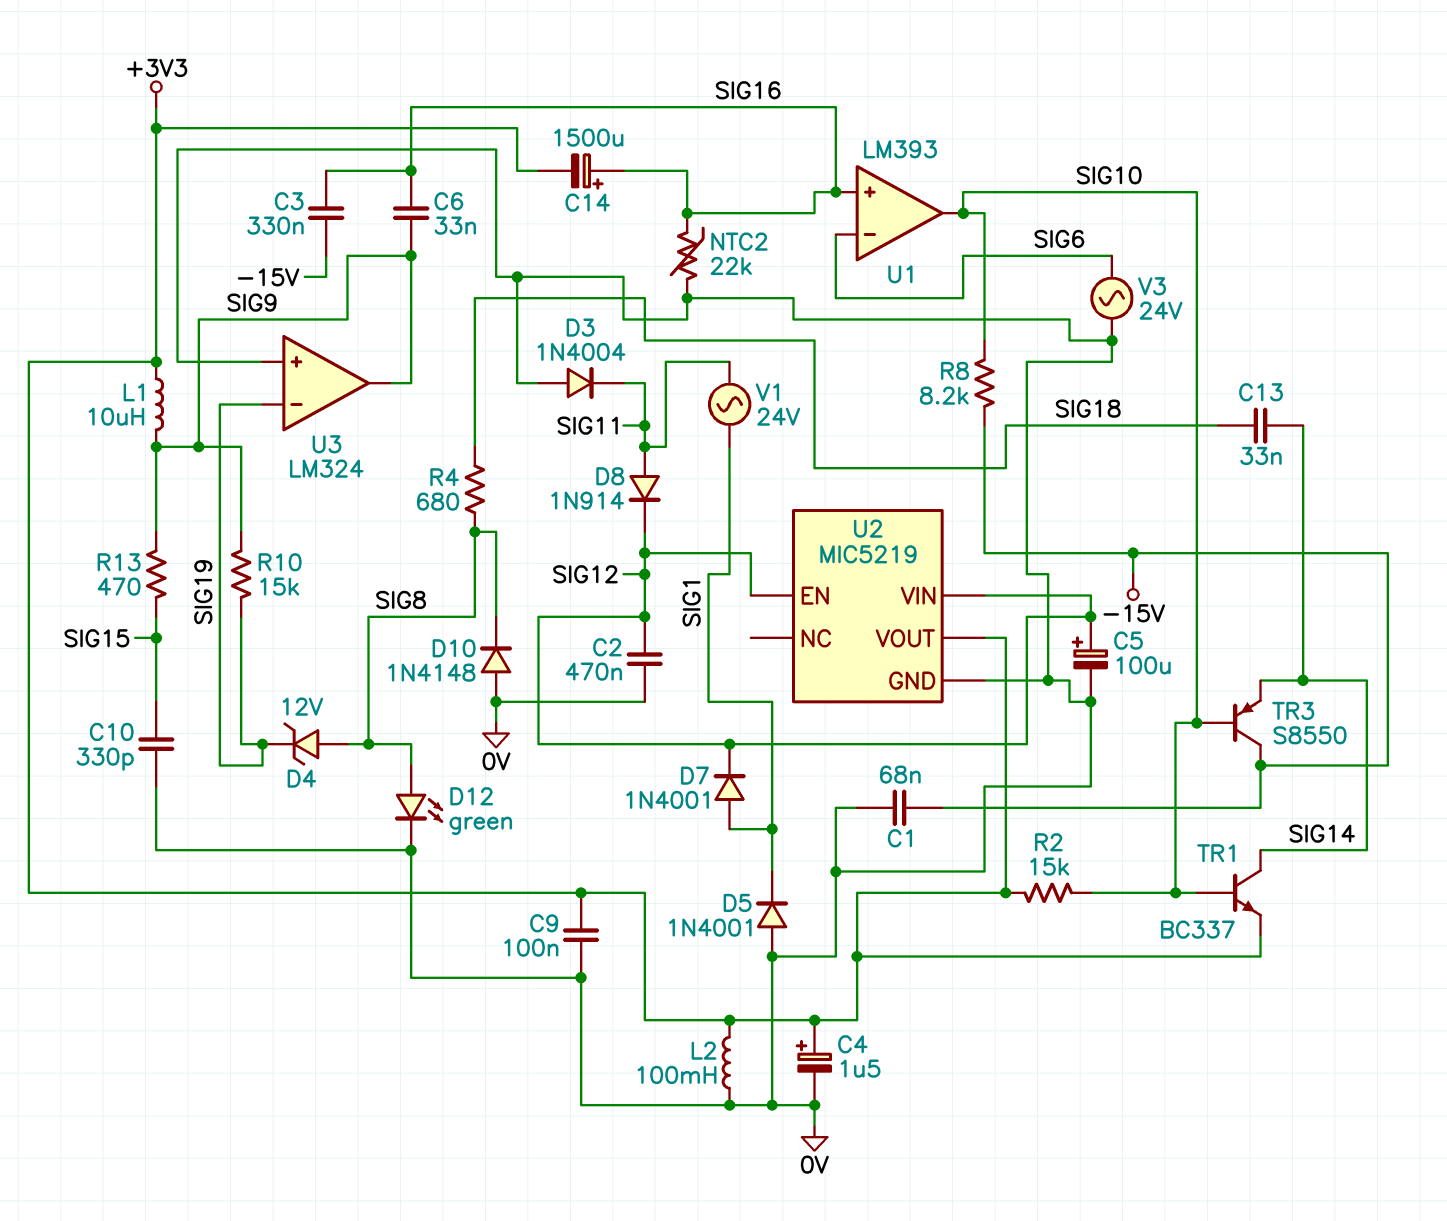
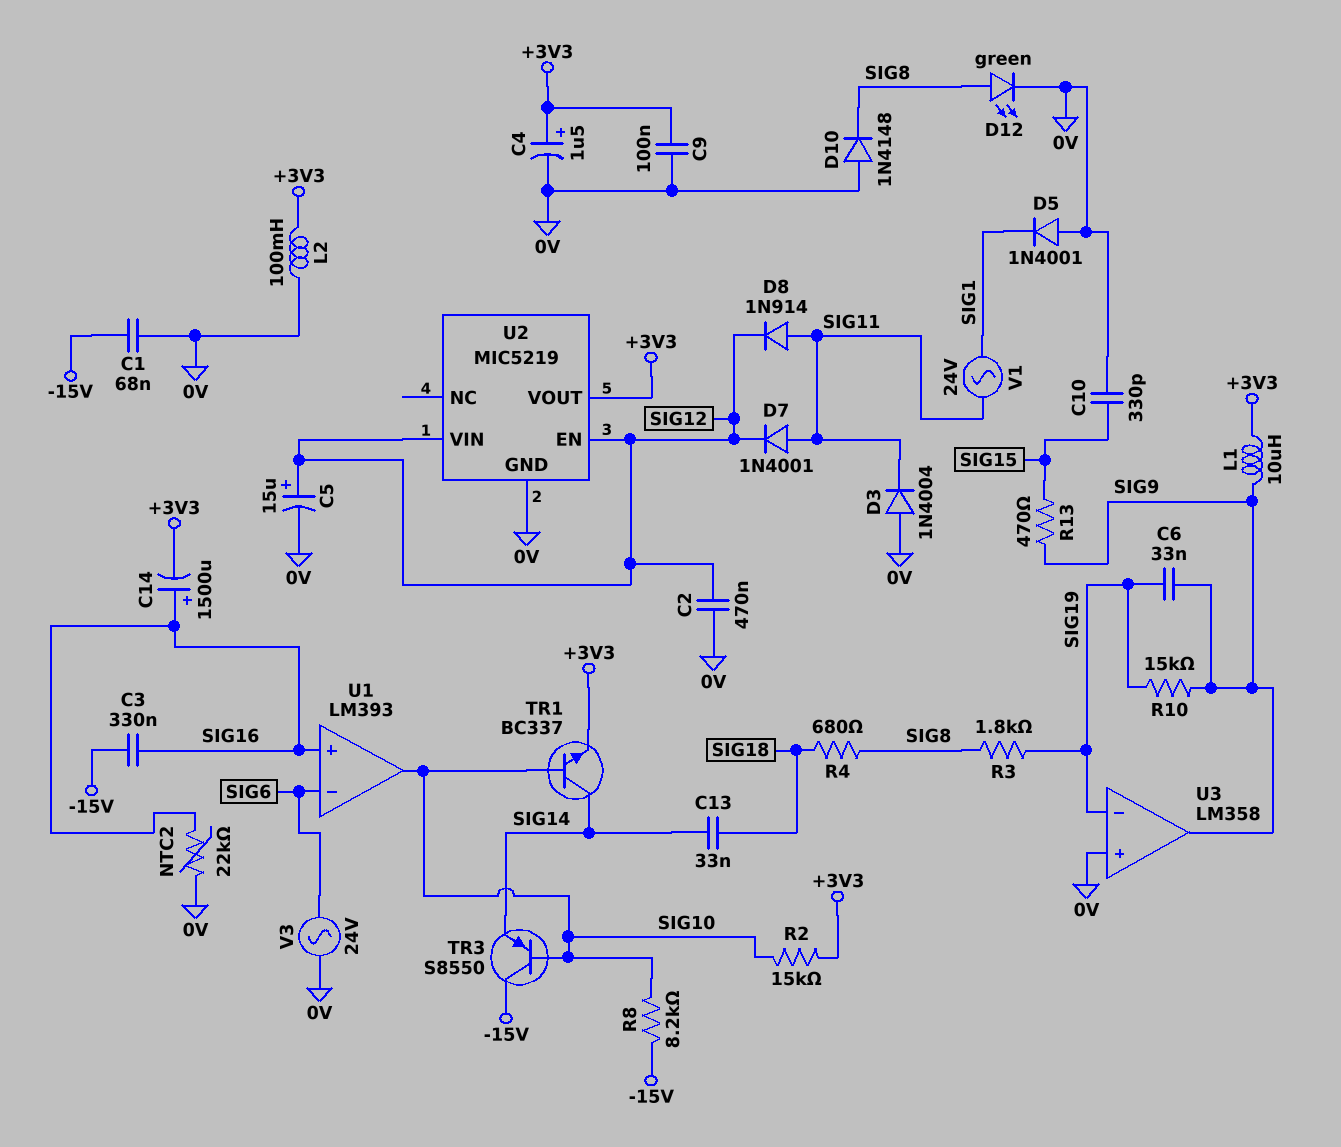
C5: 100uF (plus SIG12, minus 0V) -> 15uF (plus SIG12, minus 0V)
C6: 33nF (SIG9, SIG16) -> 33nF (SIG9, SIG19)
D4: zener 12V (A SIG8, K SIG19) -> none
D7: diode 1N4001 (A SIG1, K SIG12) -> diode 1N4001 (A SIG11, K SIG12)
R3: none -> 1.8k (SIG8, SIG19)
U3: LM324 -> LM358

